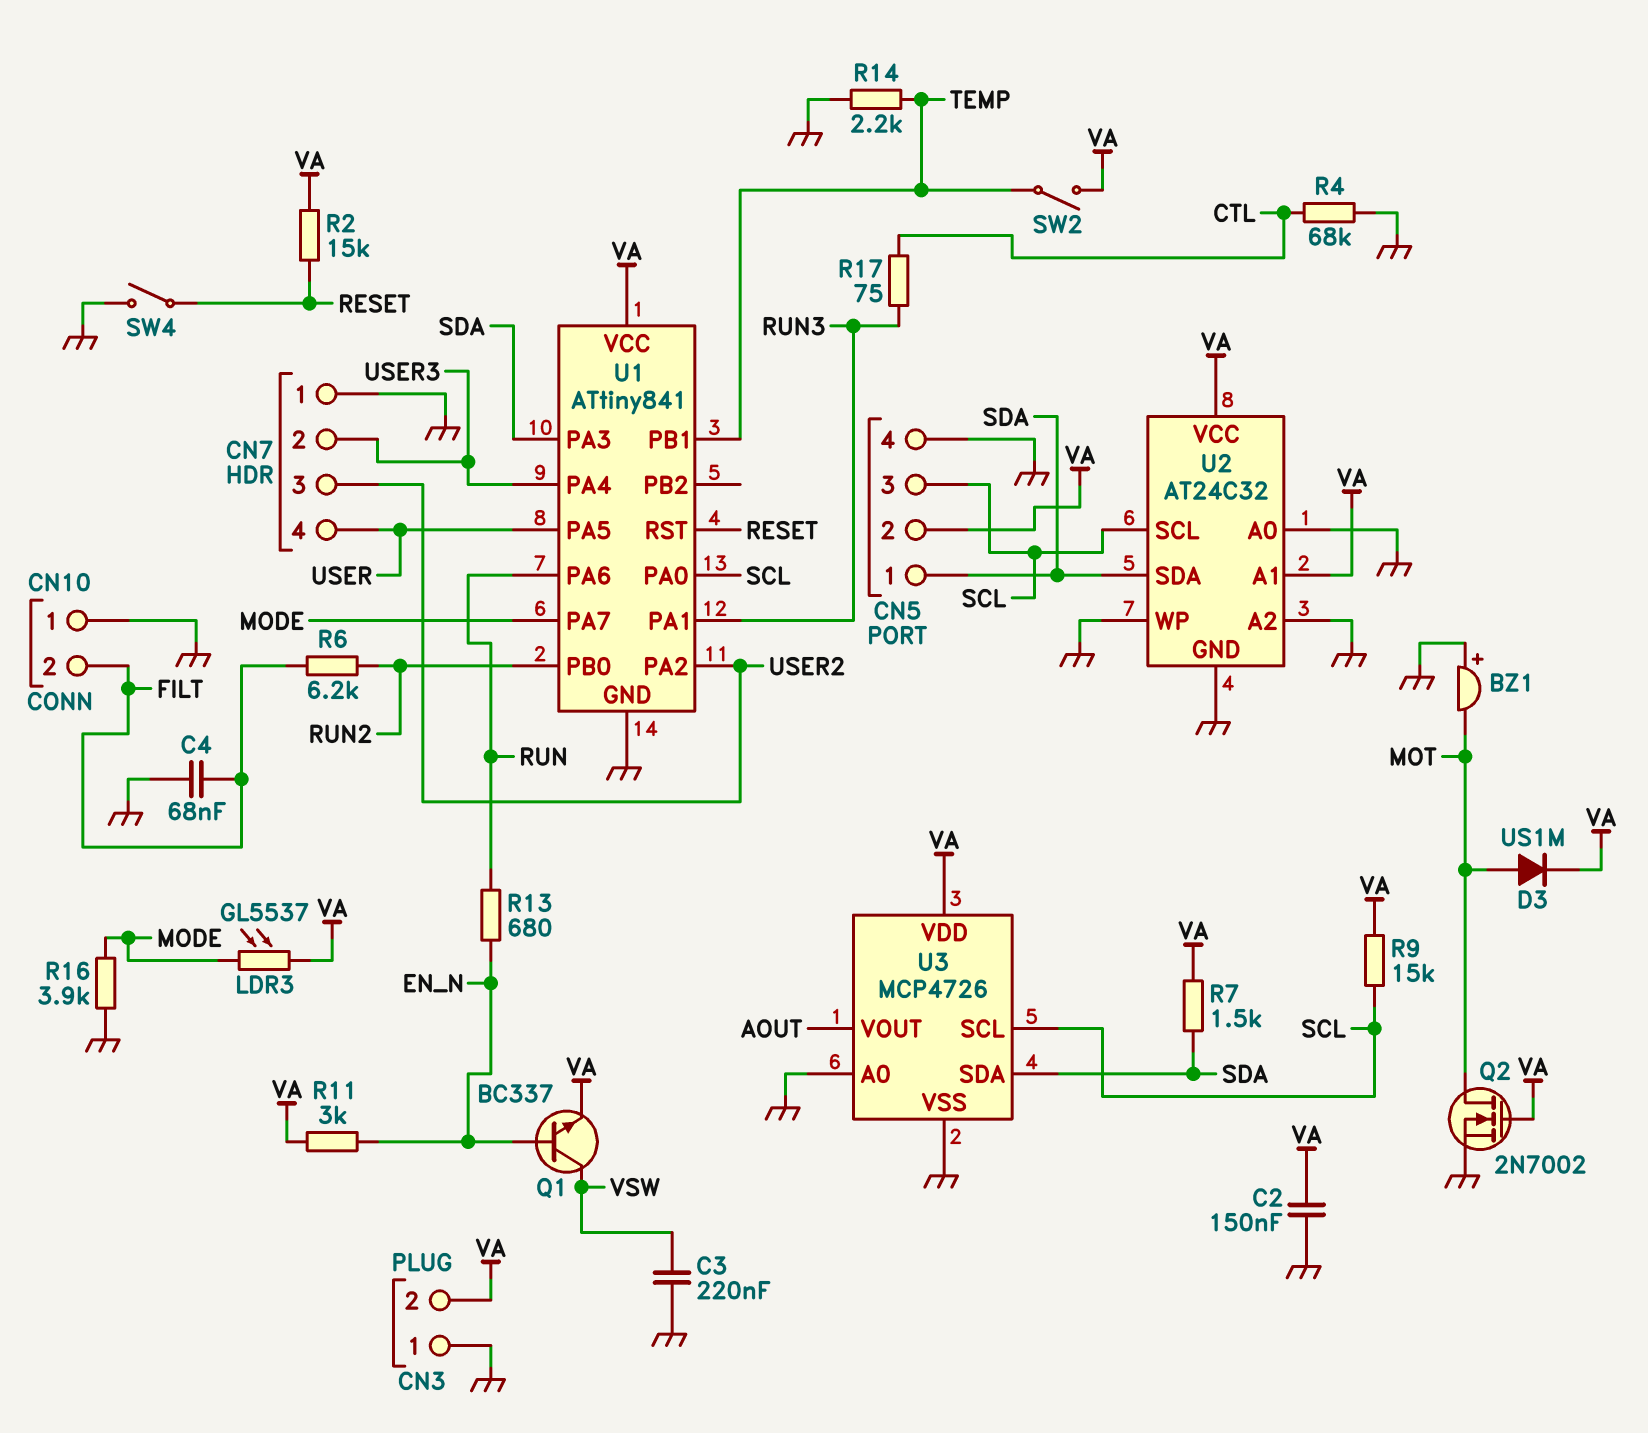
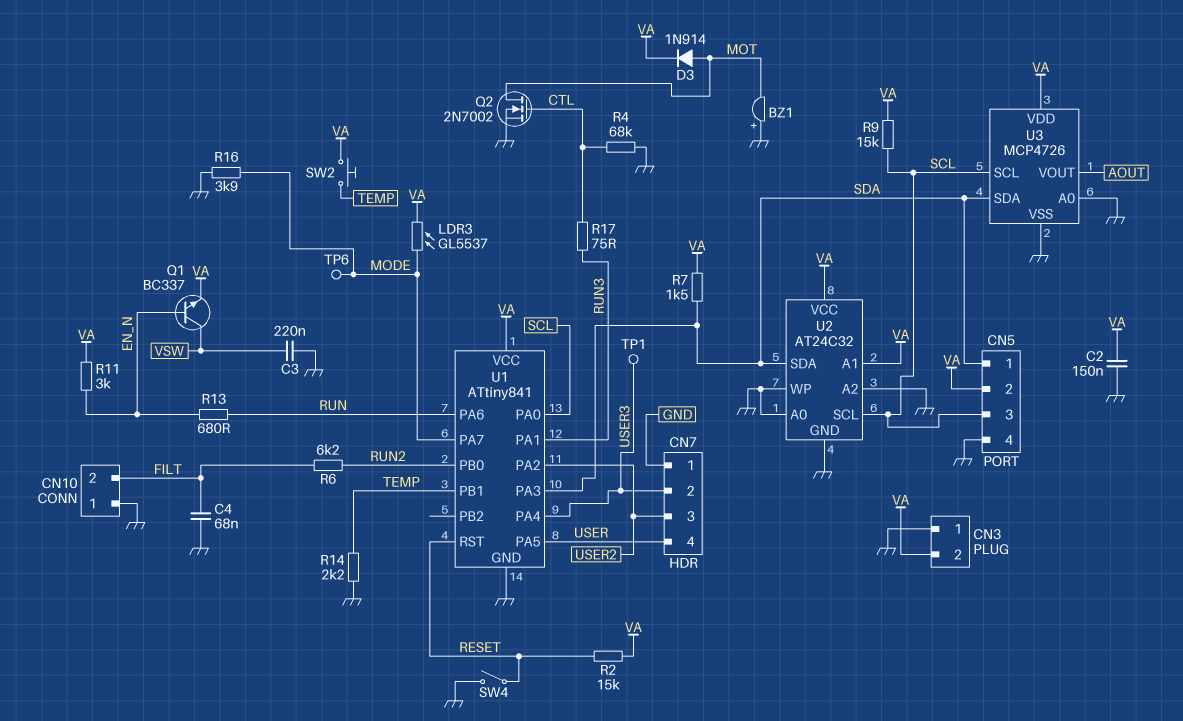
D3: diode US1M (A MOT, K VA) -> diode 1N914 (A MOT, K VA)
Q2: NMOS 2N7002 (G VA, D MOT, S GND) -> NMOS 2N7002 (G CTL, D MOT, S GND)
SW2: switch (TEMP, VA) -> button (TEMP, VA)
TP1: none -> test point (USER3)
TP6: none -> test point (MODE)

